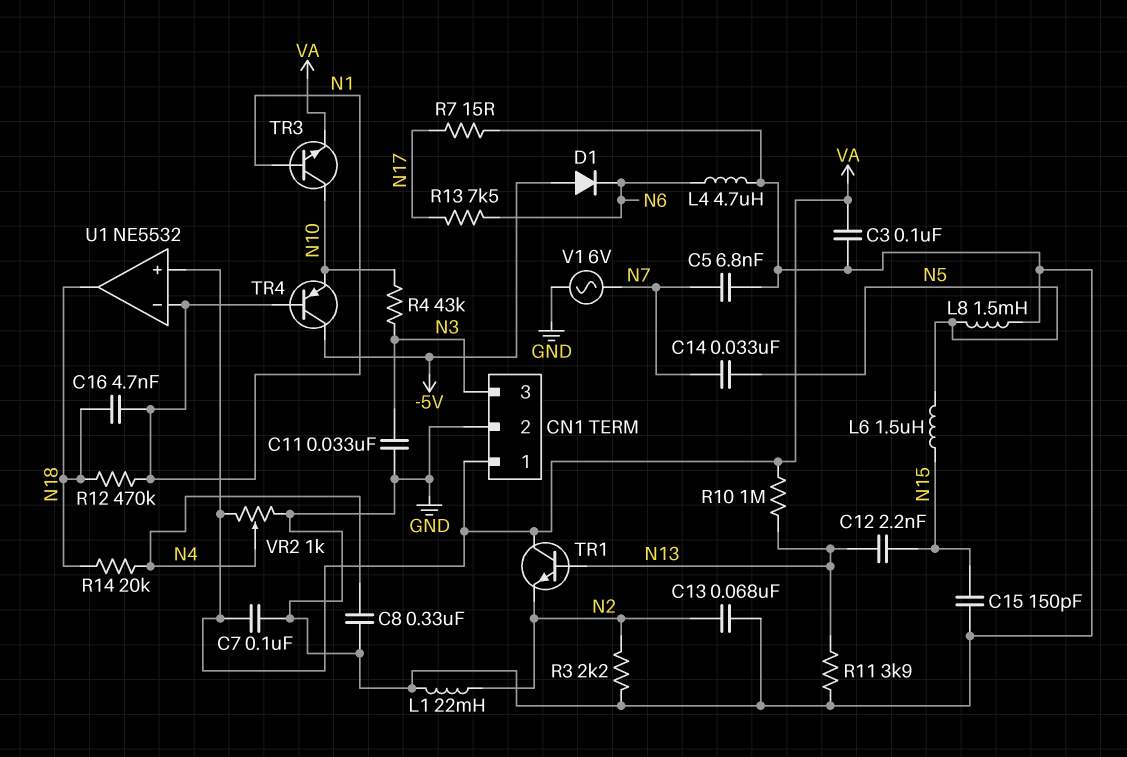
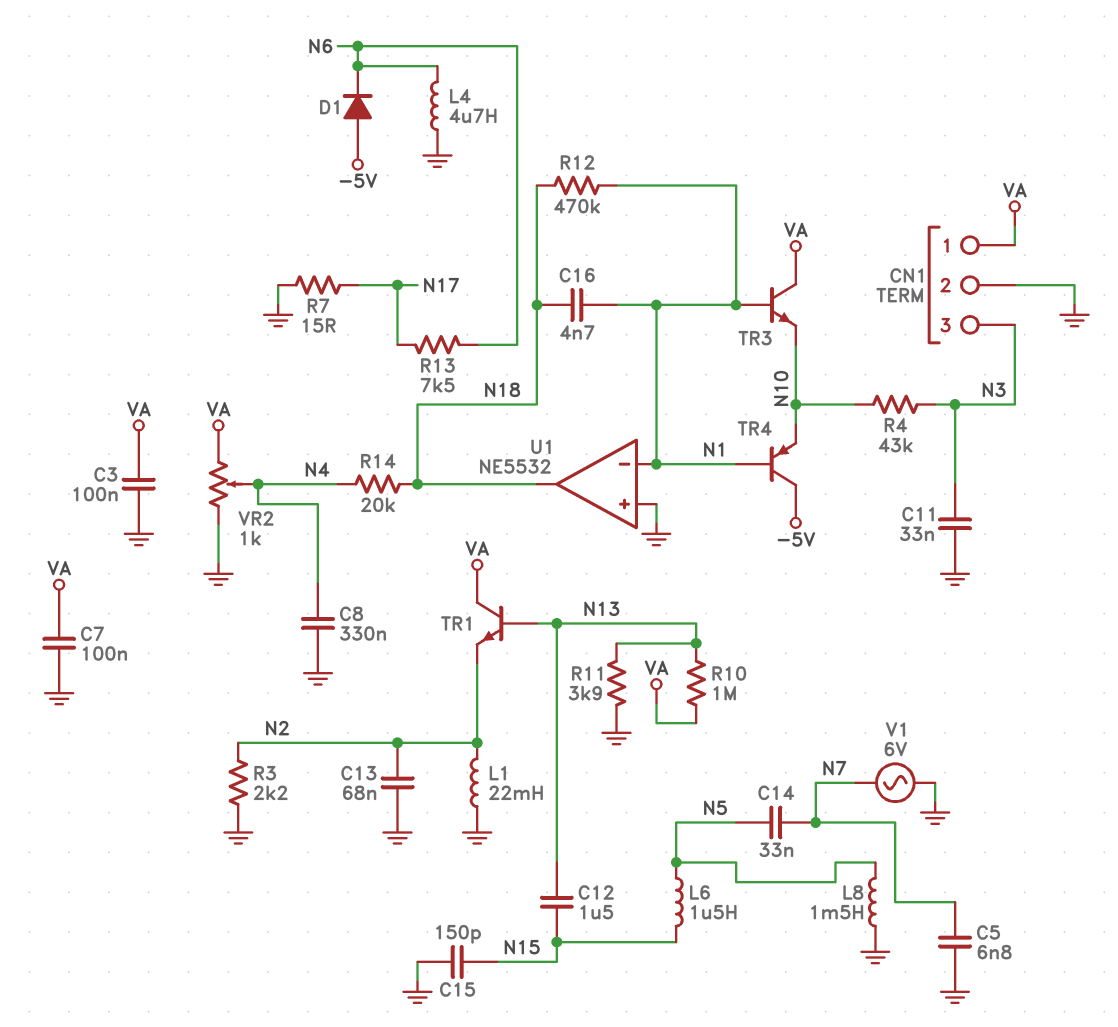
C12: 2.2nF (N13, N15) -> 1.5uF (N13, N15)
TR3: NPN (B N1, C N10, E VA) -> NPN (B N1, C VA, E N10)
U1 pin in+: VA -> GND

